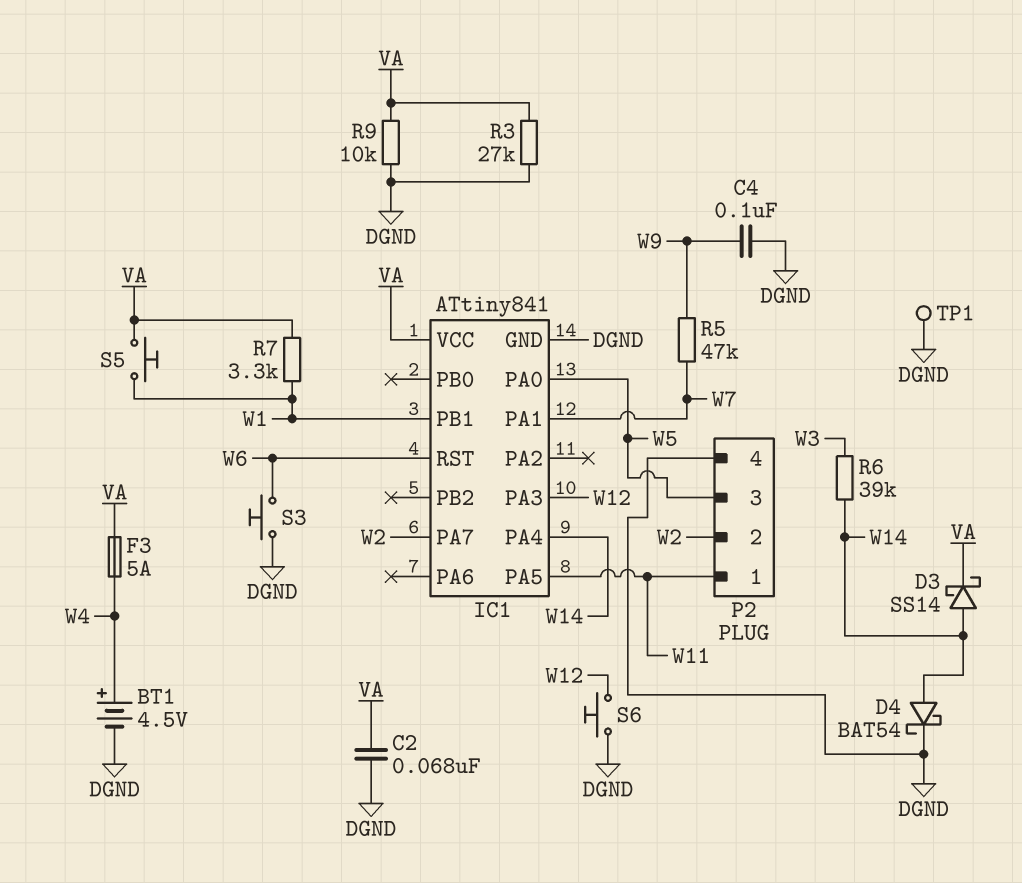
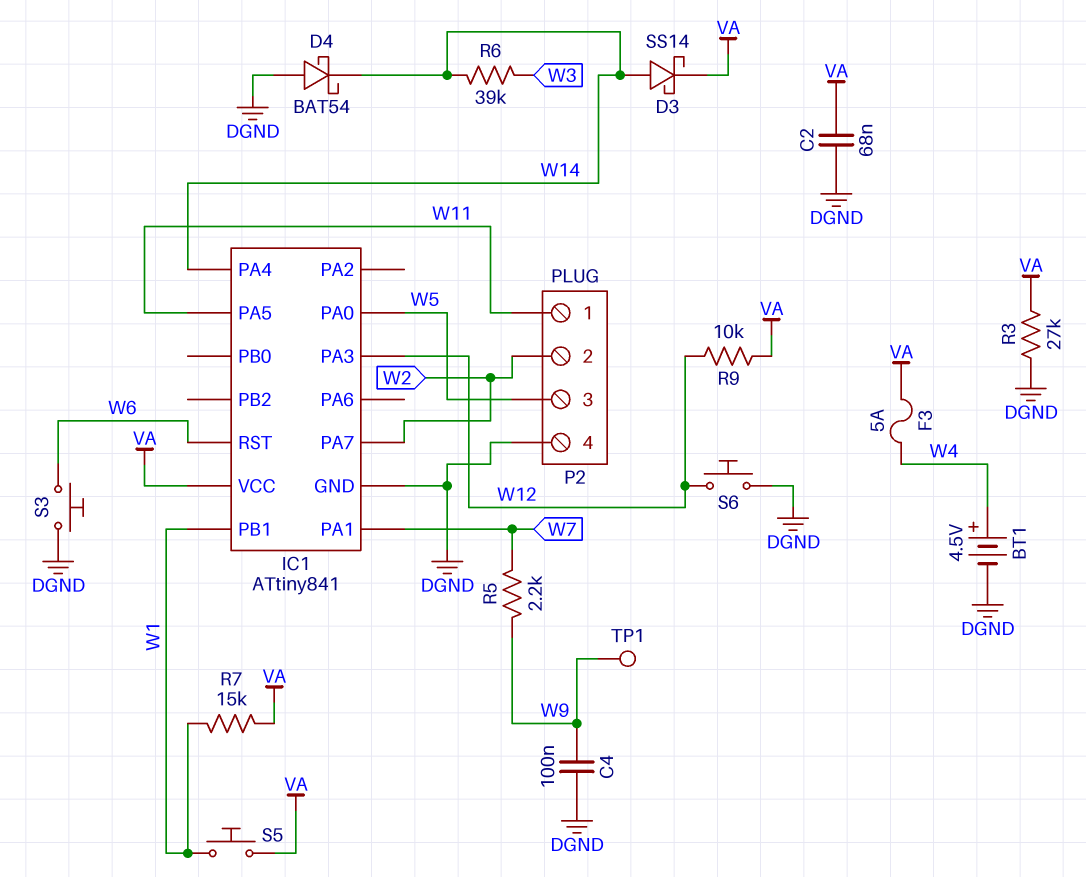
D4: schottky BAT54 (A W14, K DGND) -> schottky BAT54 (A DGND, K W14)
R5: 47k (W7, W9) -> 2.2k (W7, W9)
R7: 3.3k (VA, W1) -> 15k (VA, W1)
R9: 10k (DGND, VA) -> 10k (VA, W12)
TP1: test point (DGND) -> test point (W9)

